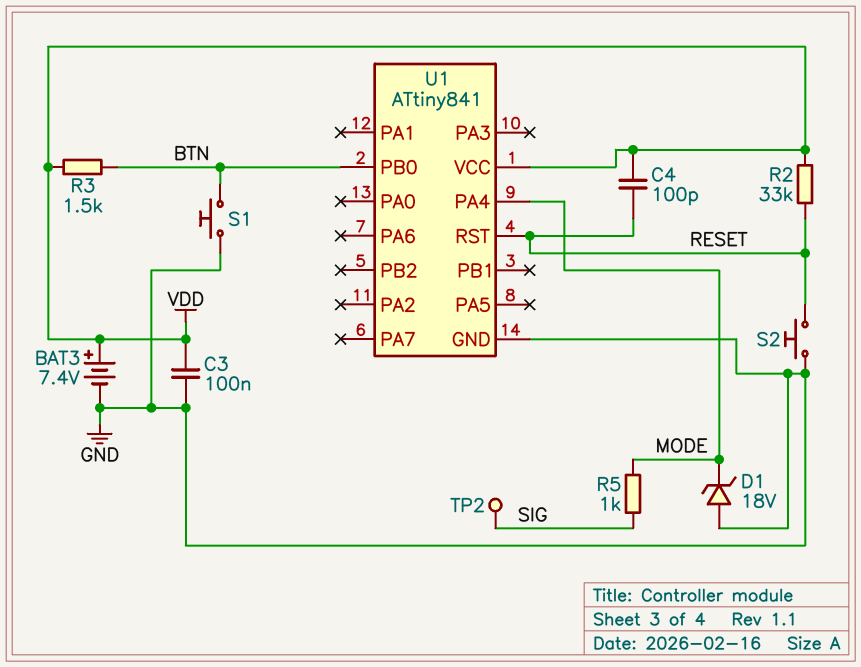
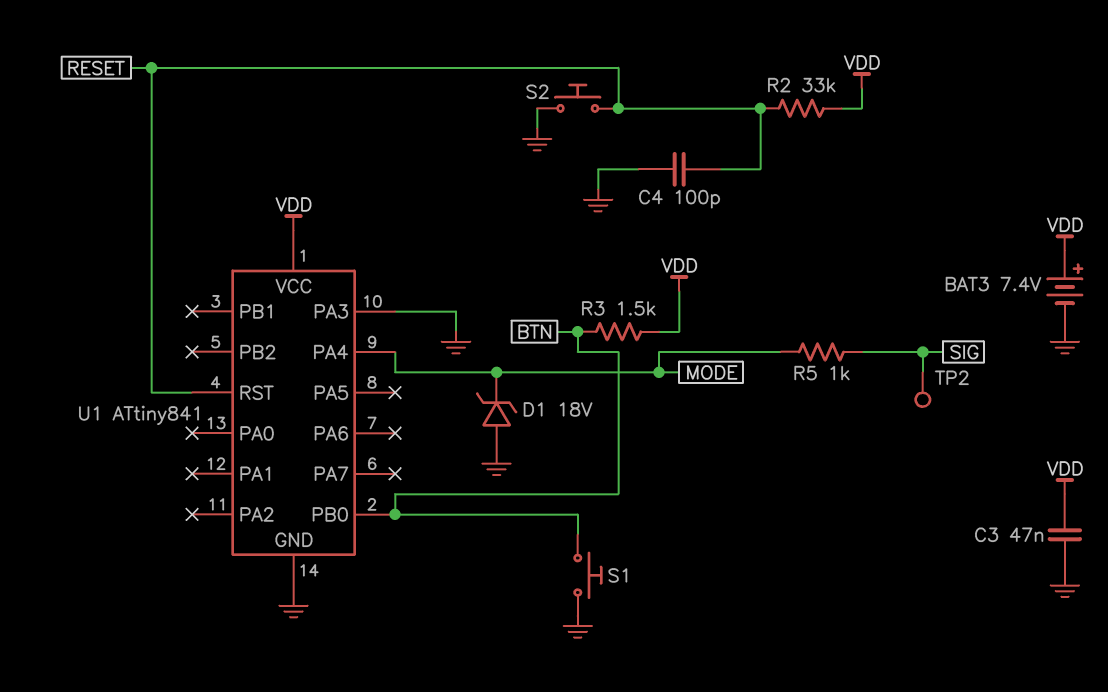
C3: 100nF (GND, VDD) -> 47nF (GND, VDD)
C4: 100pF (RESET, VDD) -> 100pF (GND, RESET)
U1 pin PA3: none -> GND

